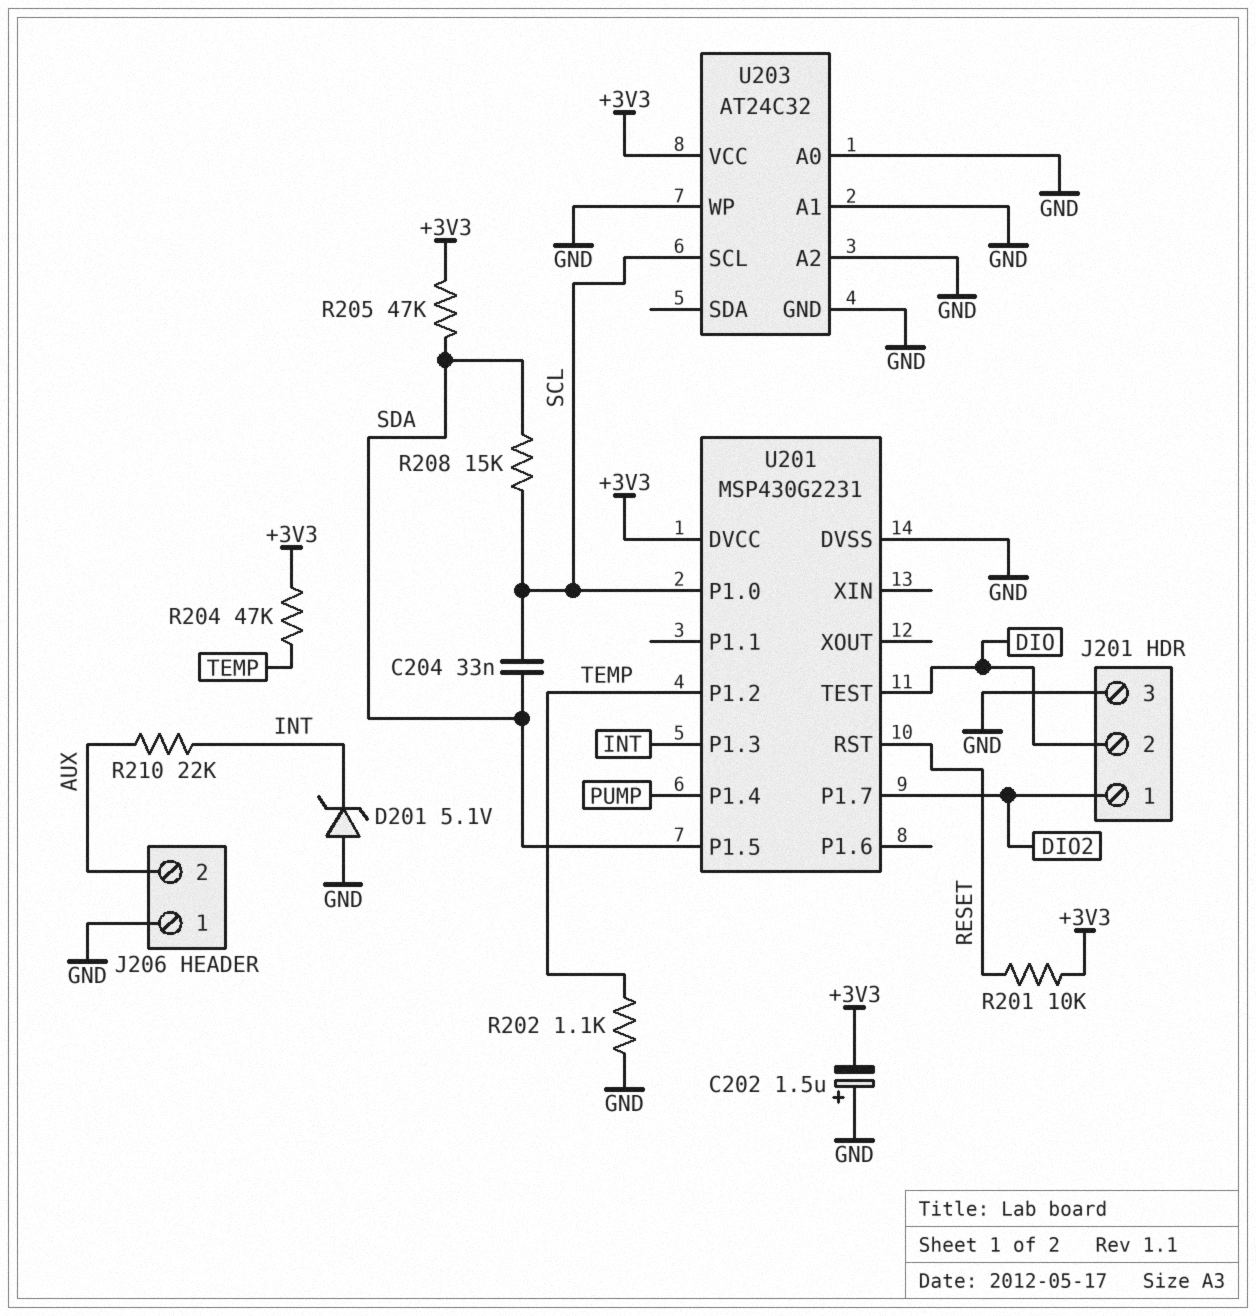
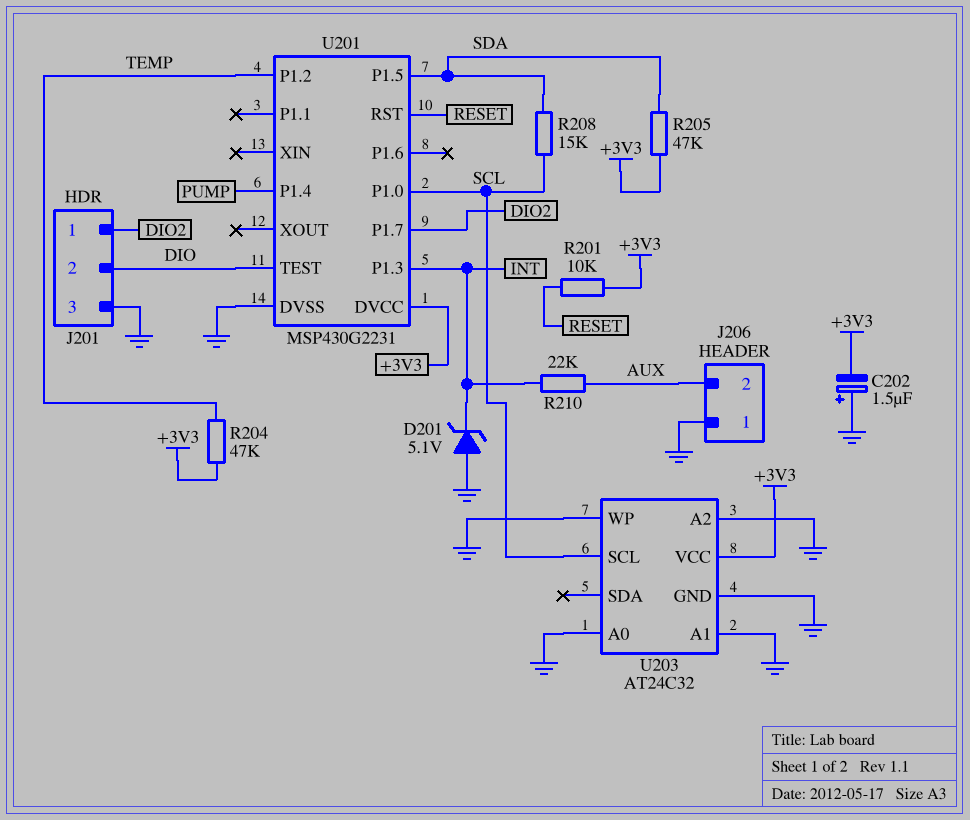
C204: 33nF (SCL, SDA) -> none
R202: 1.1k (GND, TEMP) -> none

